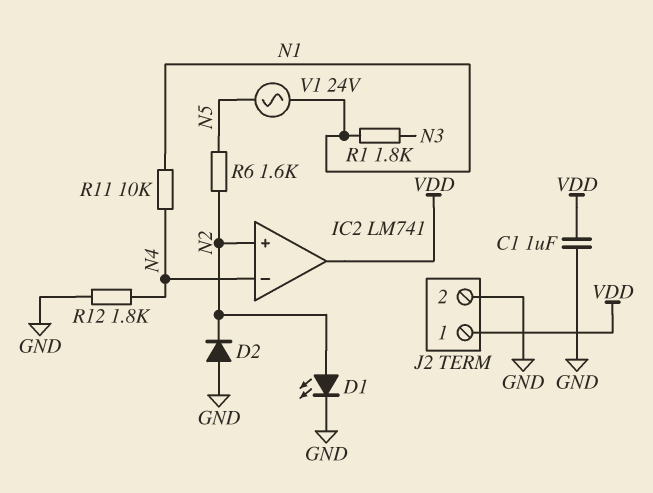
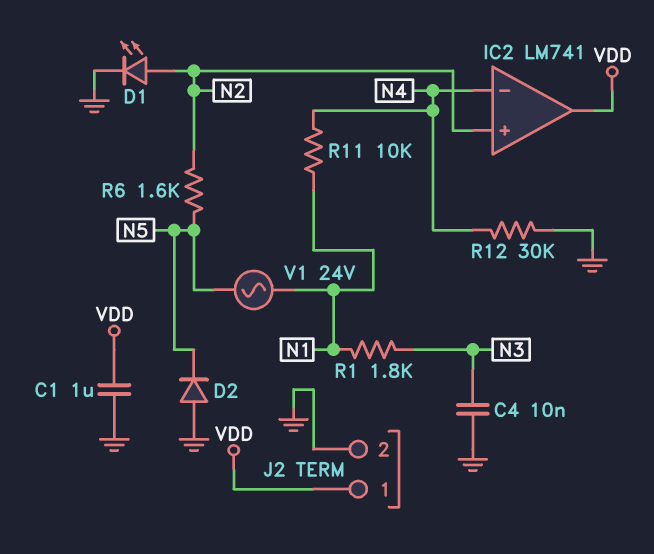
C4: none -> 10nF (GND, N3)
D2: diode (A GND, K N2) -> diode (A GND, K N5)
R12: 1.8k (GND, N4) -> 30k (GND, N4)

